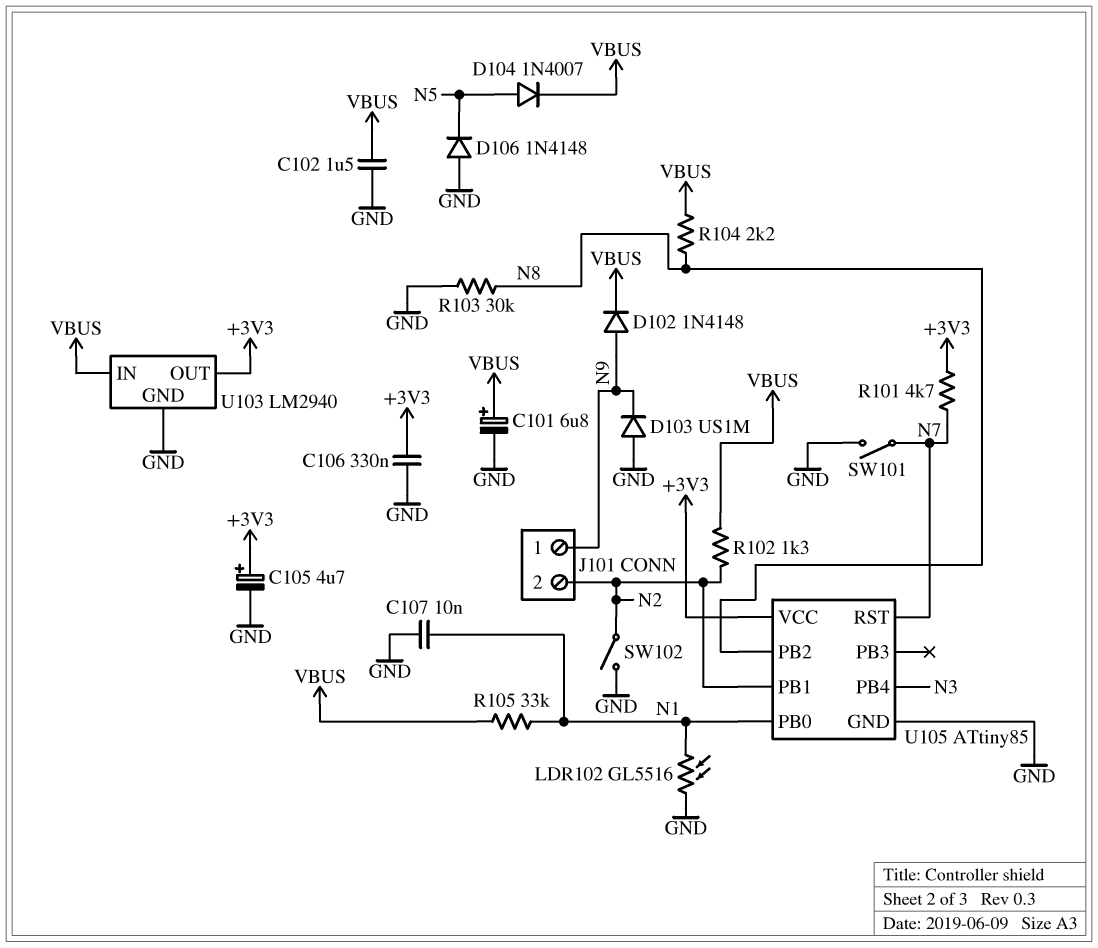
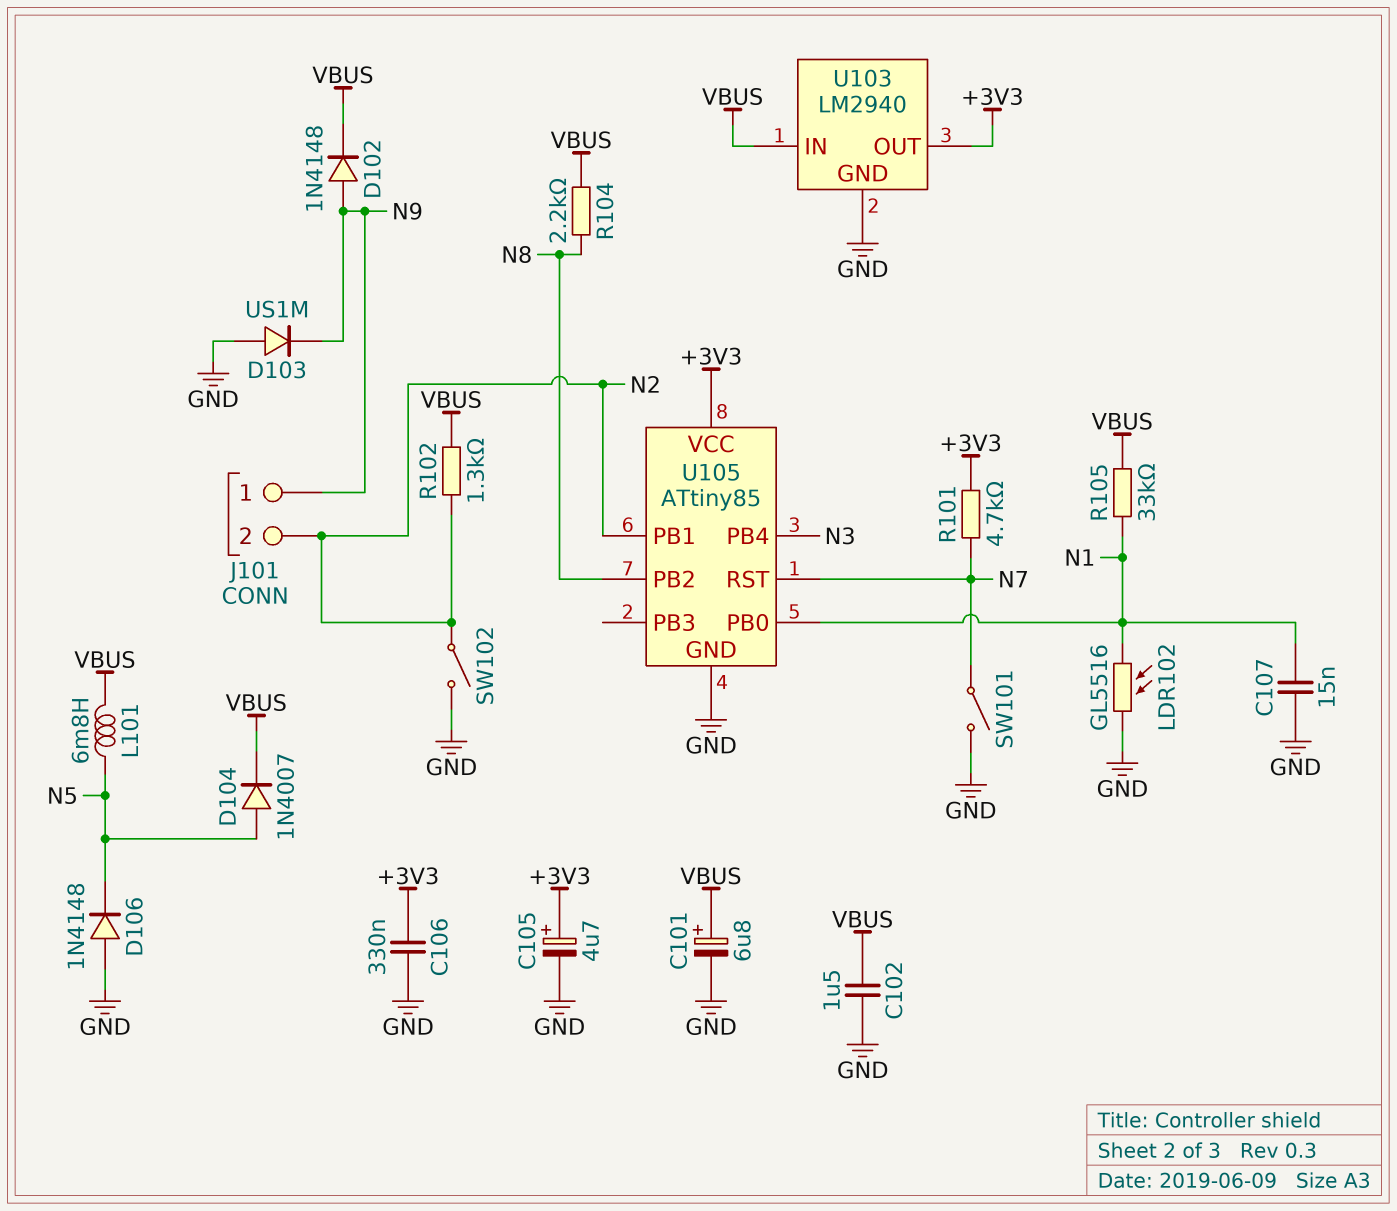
C107: 10nF (GND, N1) -> 15nF (GND, N1)
L101: none -> 6.8mH (N5, VBUS)
R103: 30k (GND, N8) -> none

